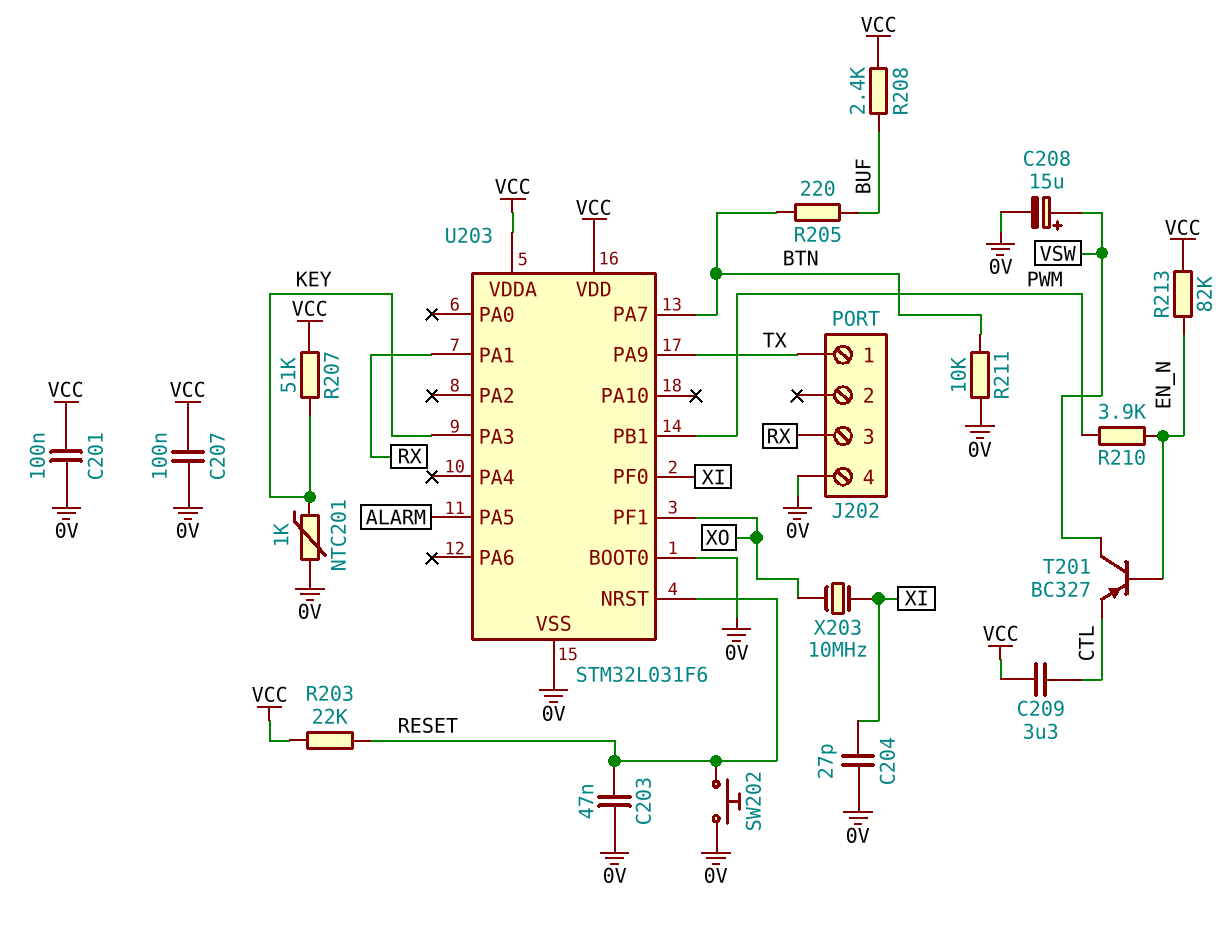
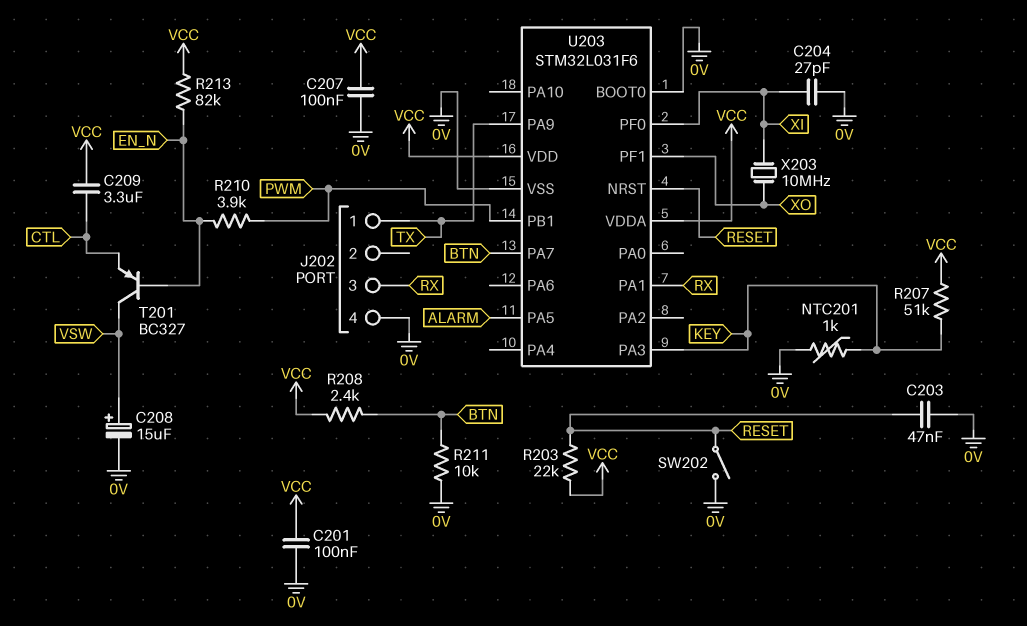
R205: 220 (BTN, BUF) -> none
R208: 2.4k (BUF, VCC) -> 2.4k (BTN, VCC)
SW202: button (0V, RESET) -> switch (0V, RESET)

